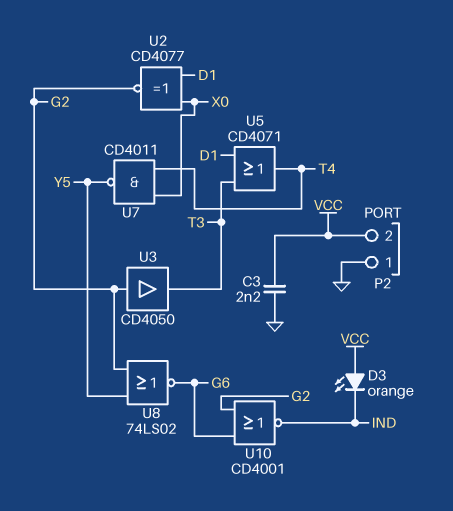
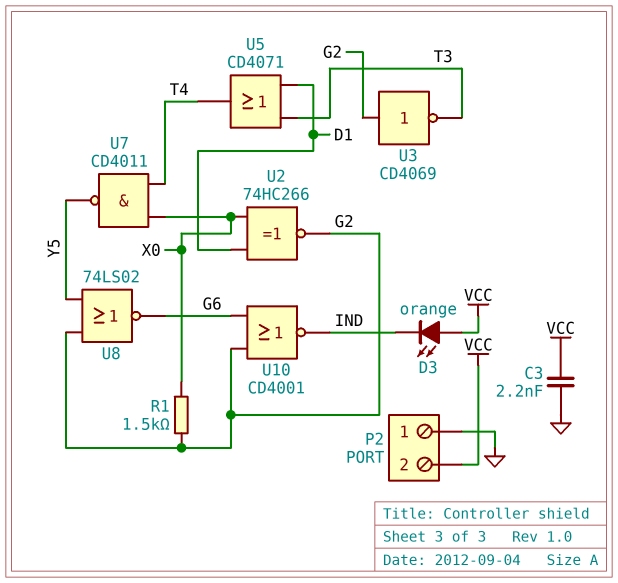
R1: none -> 1.5k (G2, X0)
U2: XNOR CD4077 (in D1, in X0, out G2) -> XNOR 74HC266 (in D1, in X0, out G2)
U3: buffer CD4050 (in G2, out T3) -> NOT CD4069 (in G2, out T3)

